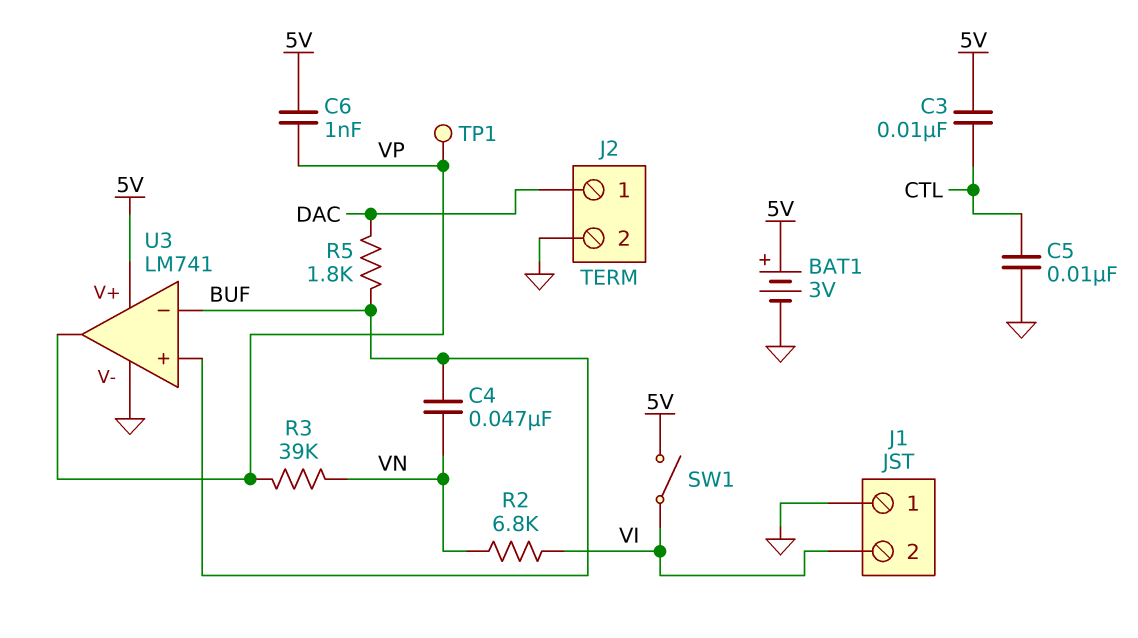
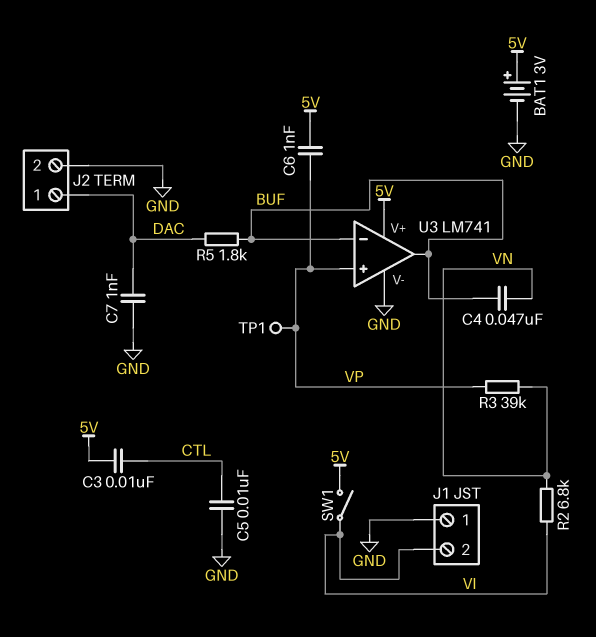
C7: none -> 1nF (DAC, GND)
U3 pin in+: BUF -> VP
U3 pin out: VP -> BUF

